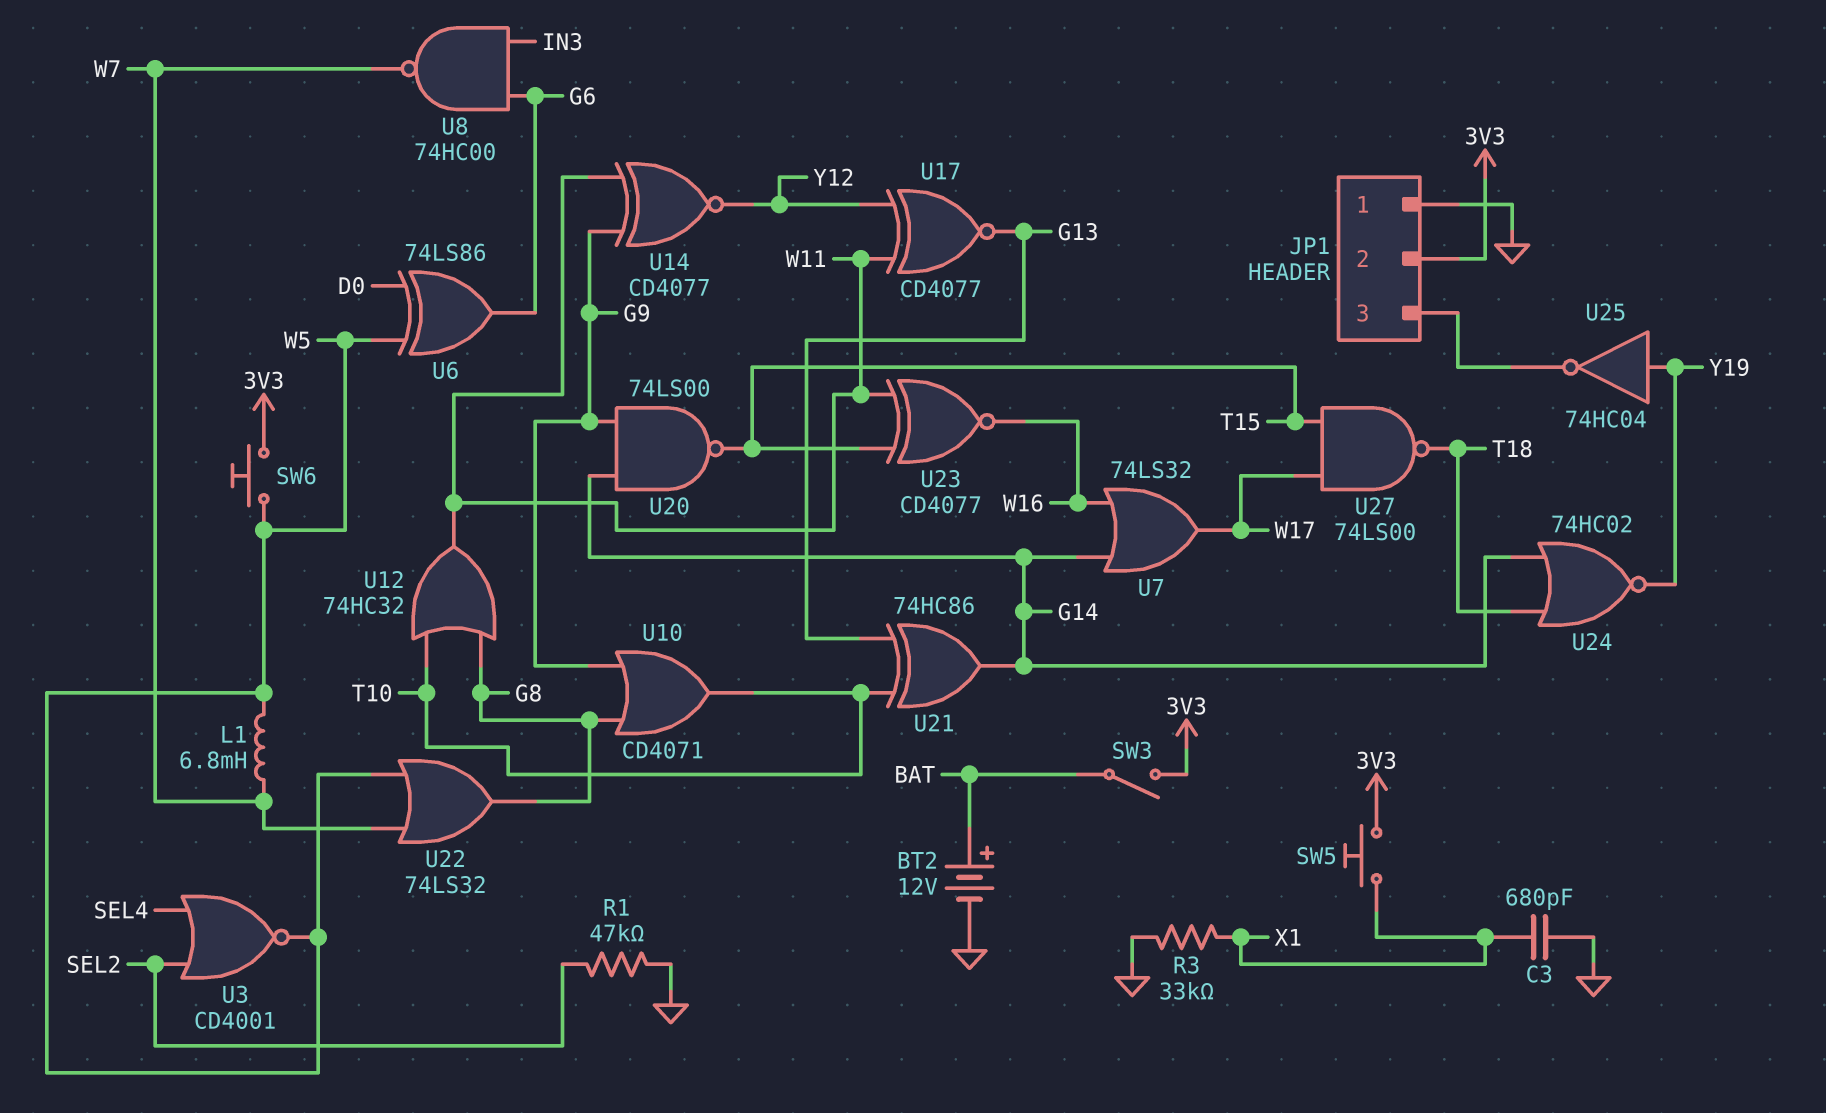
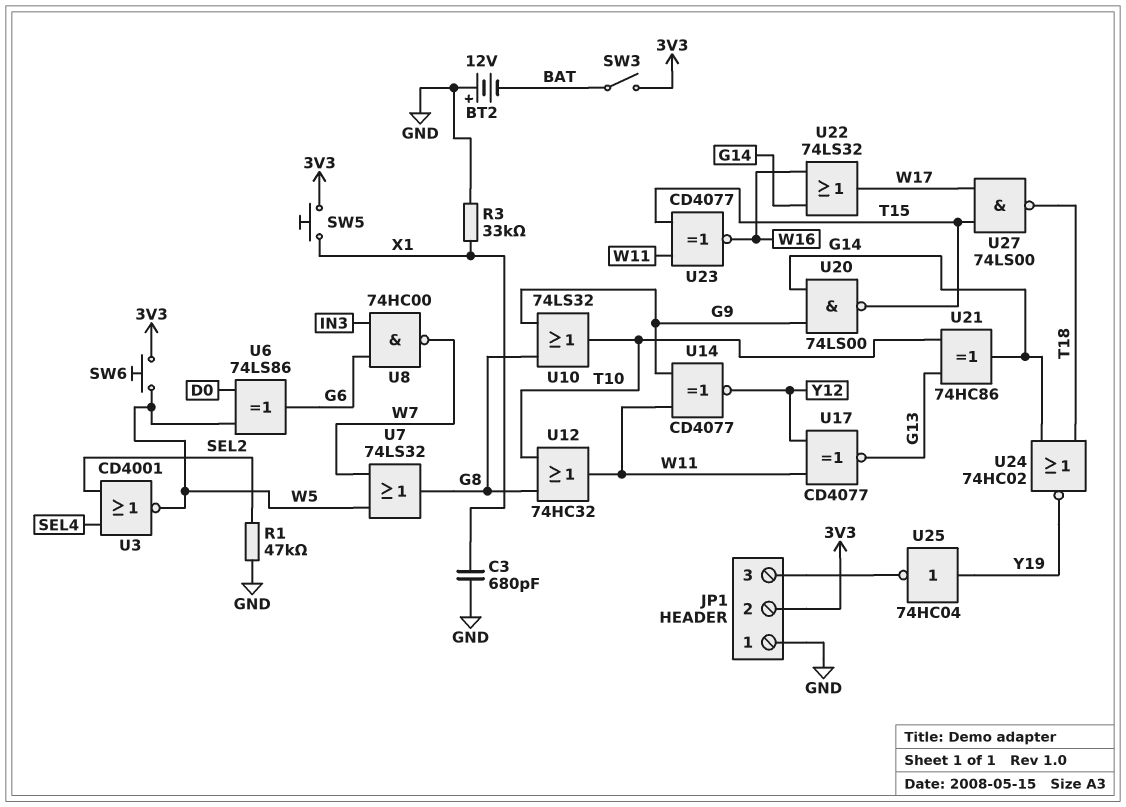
BT2: 12V (plus BAT, minus GND) -> 12V (plus GND, minus BAT)
L1: 6.8mH (W5, W7) -> none
U7: OR 74LS32 (in G14, in W16, out W17) -> OR 74LS32 (in W5, in W7, out G8)
U10: OR CD4071 (in G8, in G9, out T10) -> OR 74LS32 (in G8, in G9, out T10)
U22: OR 74LS32 (in W5, in W7, out G8) -> OR 74LS32 (in G14, in W16, out W17)

